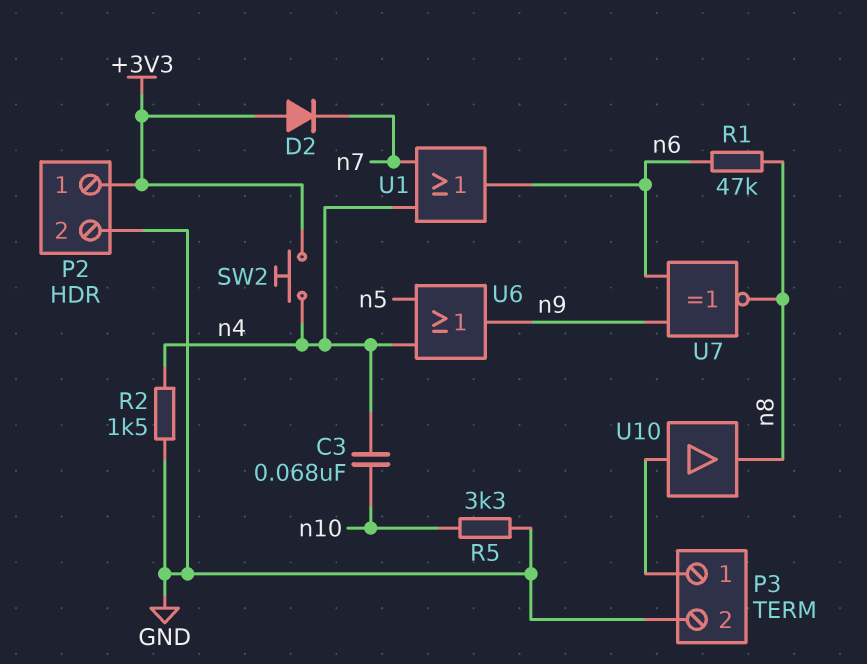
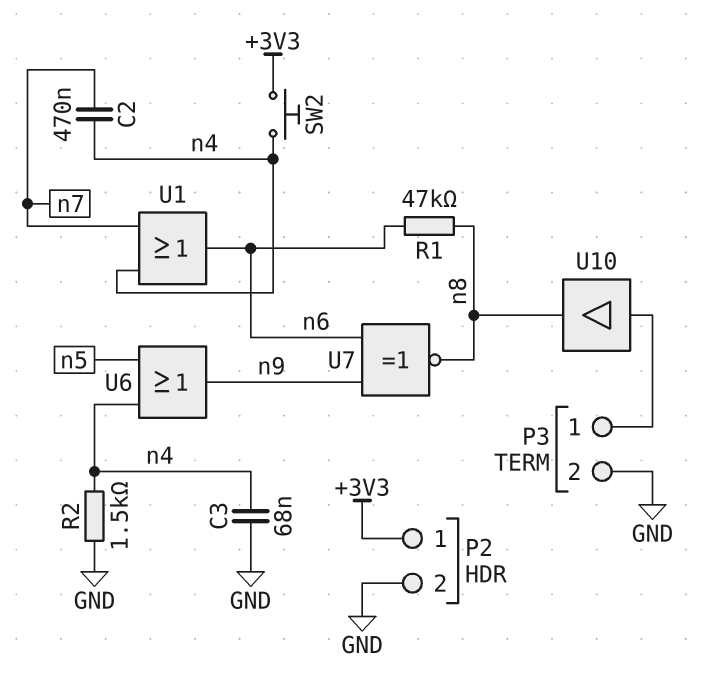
C2: none -> 470nF (n4, n7)
C3: 68nF (n4, n10) -> 68nF (GND, n4)
D2: diode (A +3V3, K n7) -> none
R5: 3.3k (GND, n10) -> none

